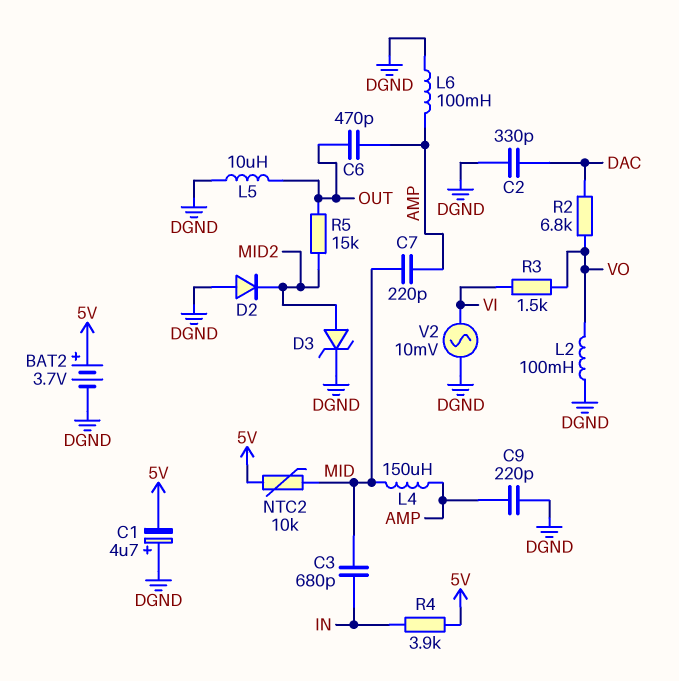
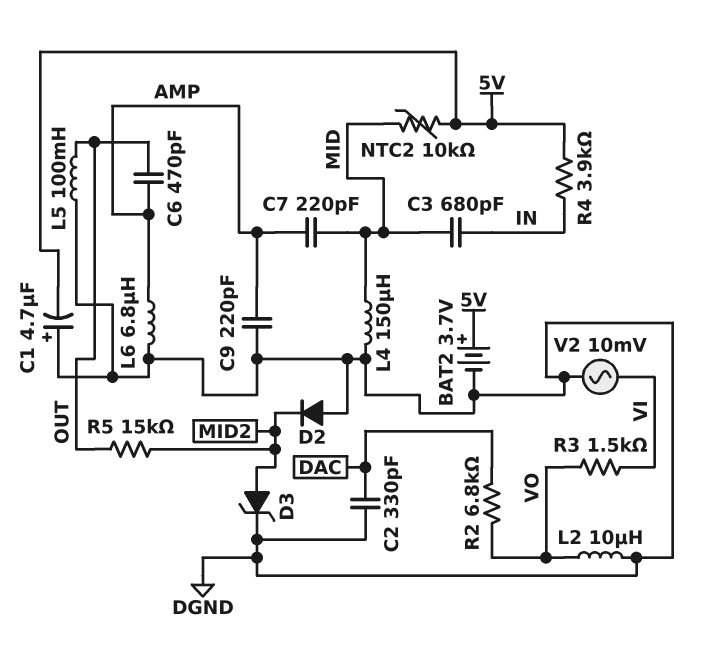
L2: 100mH (DGND, VO) -> 10uH (DGND, VO)
L4: 150uH (AMP, MID) -> 150uH (DGND, MID)
L5: 10uH (DGND, OUT) -> 100mH (DGND, OUT)
L6: 100mH (AMP, DGND) -> 6.8uH (AMP, DGND)

